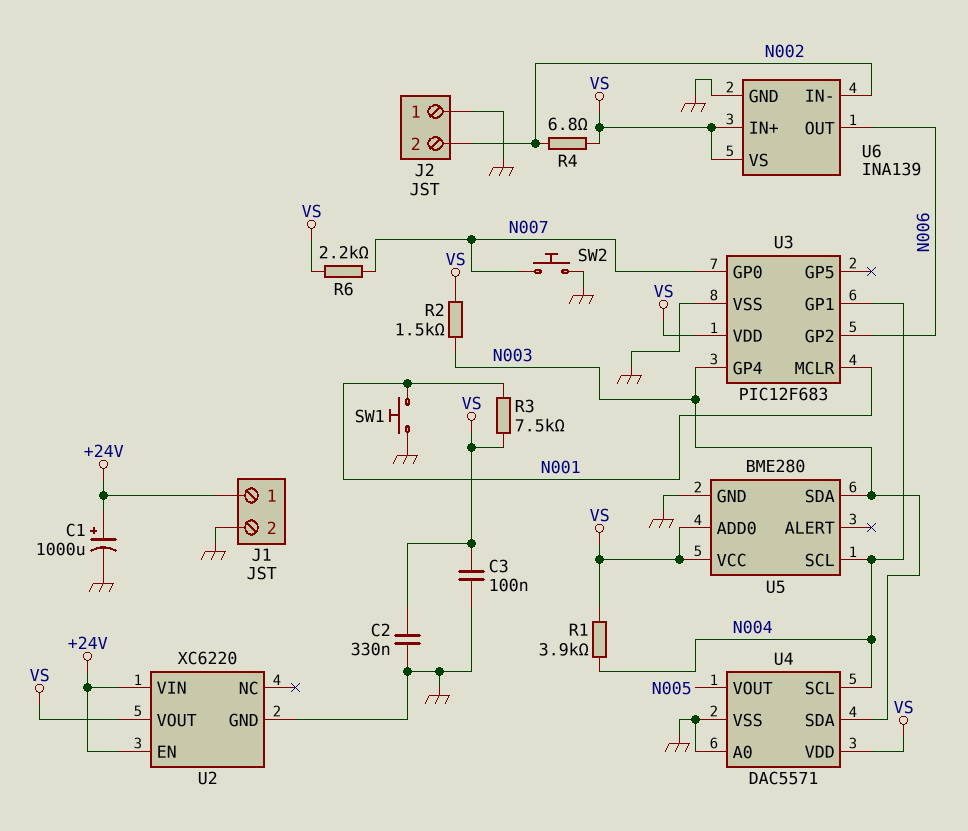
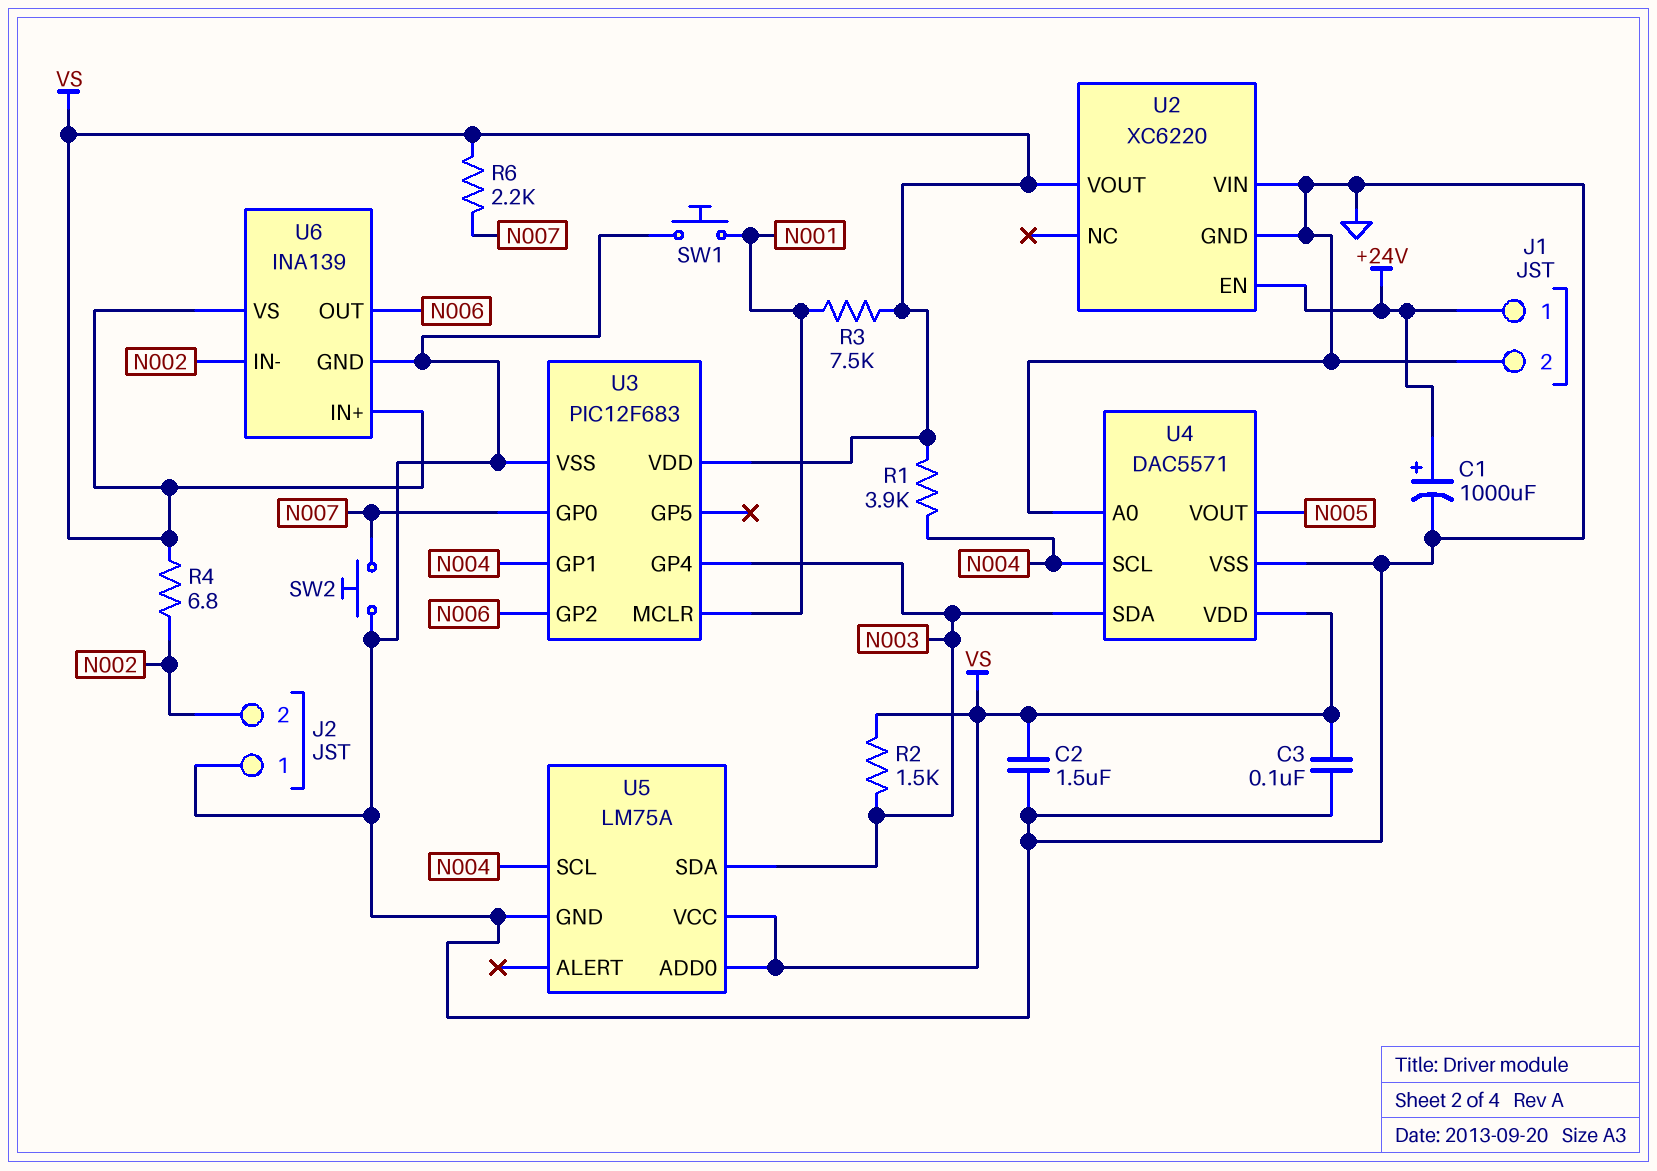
C2: 330nF (GND, VS) -> 1.5uF (GND, VS)
U2 pin VIN: +24V -> GND
U5: BME280 -> LM75A

